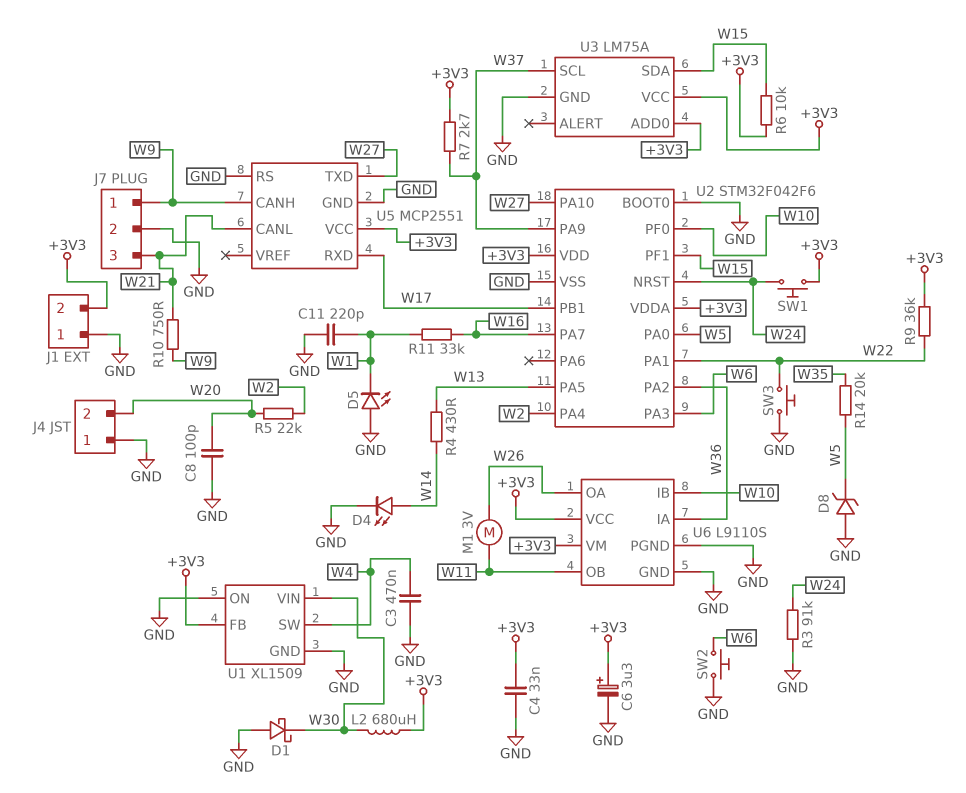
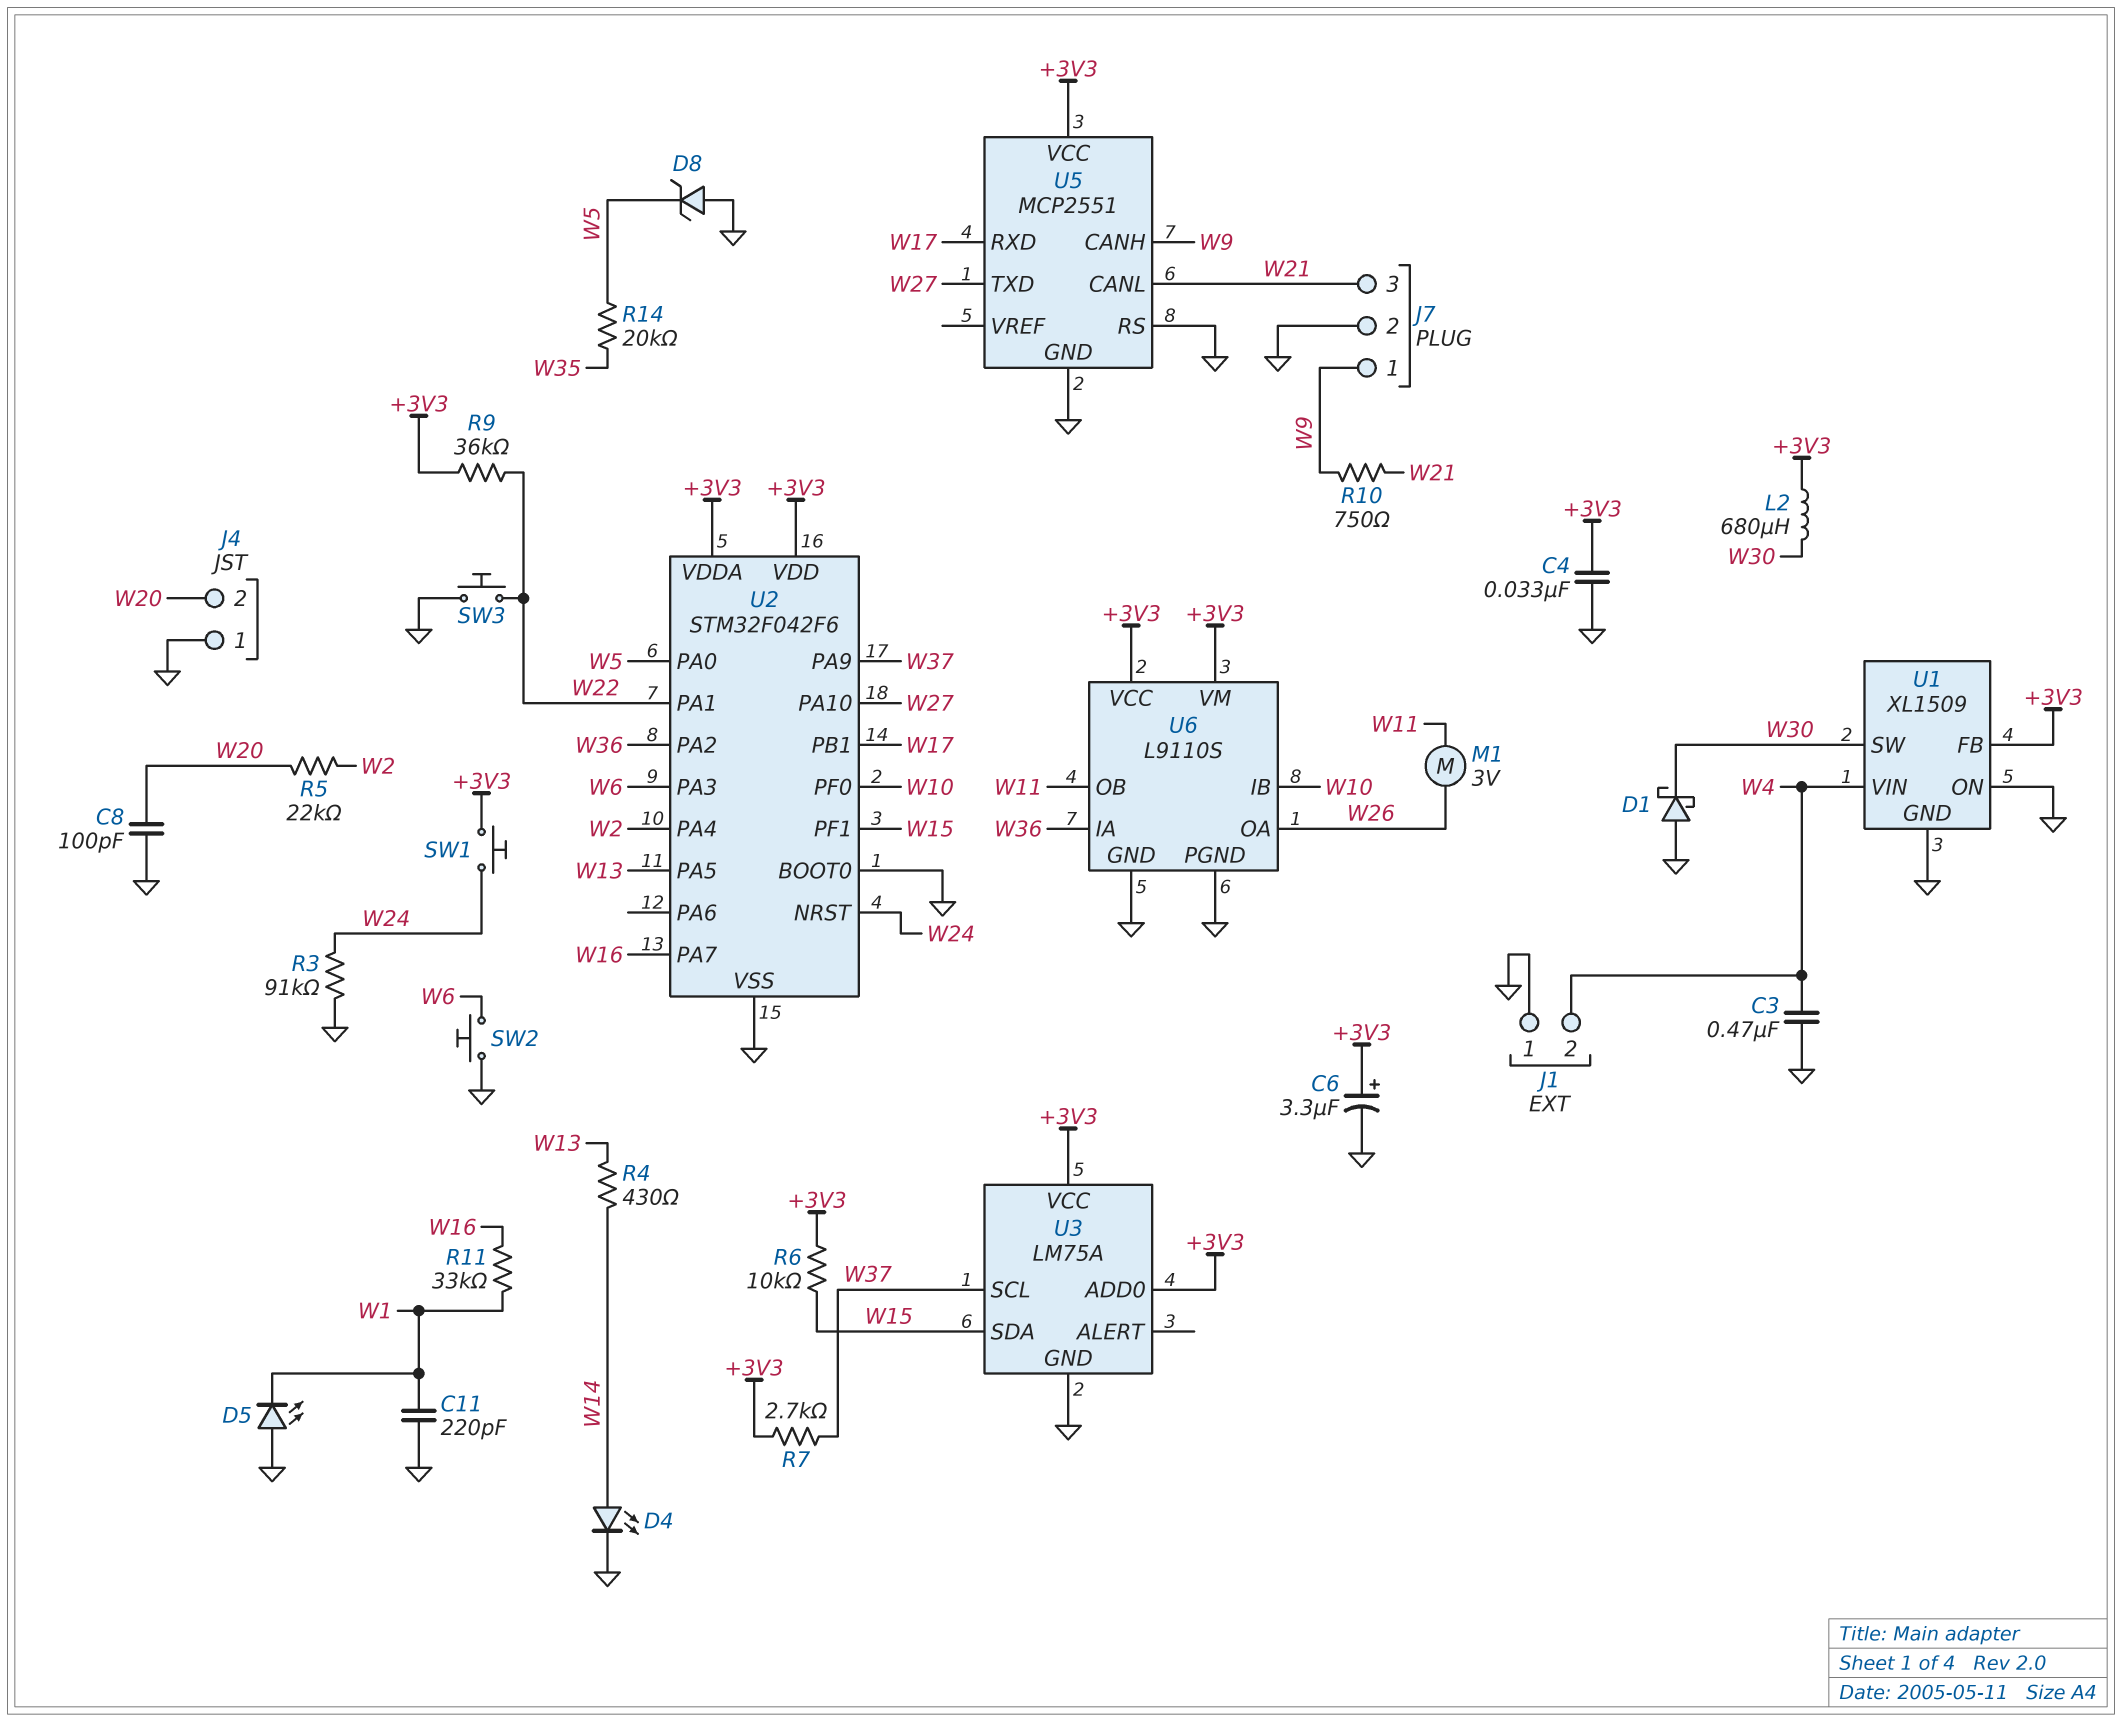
J1 pin 2: +3V3 -> W4
U1 pin SW: W4 -> W30
U1 pin VIN: W30 -> W4

